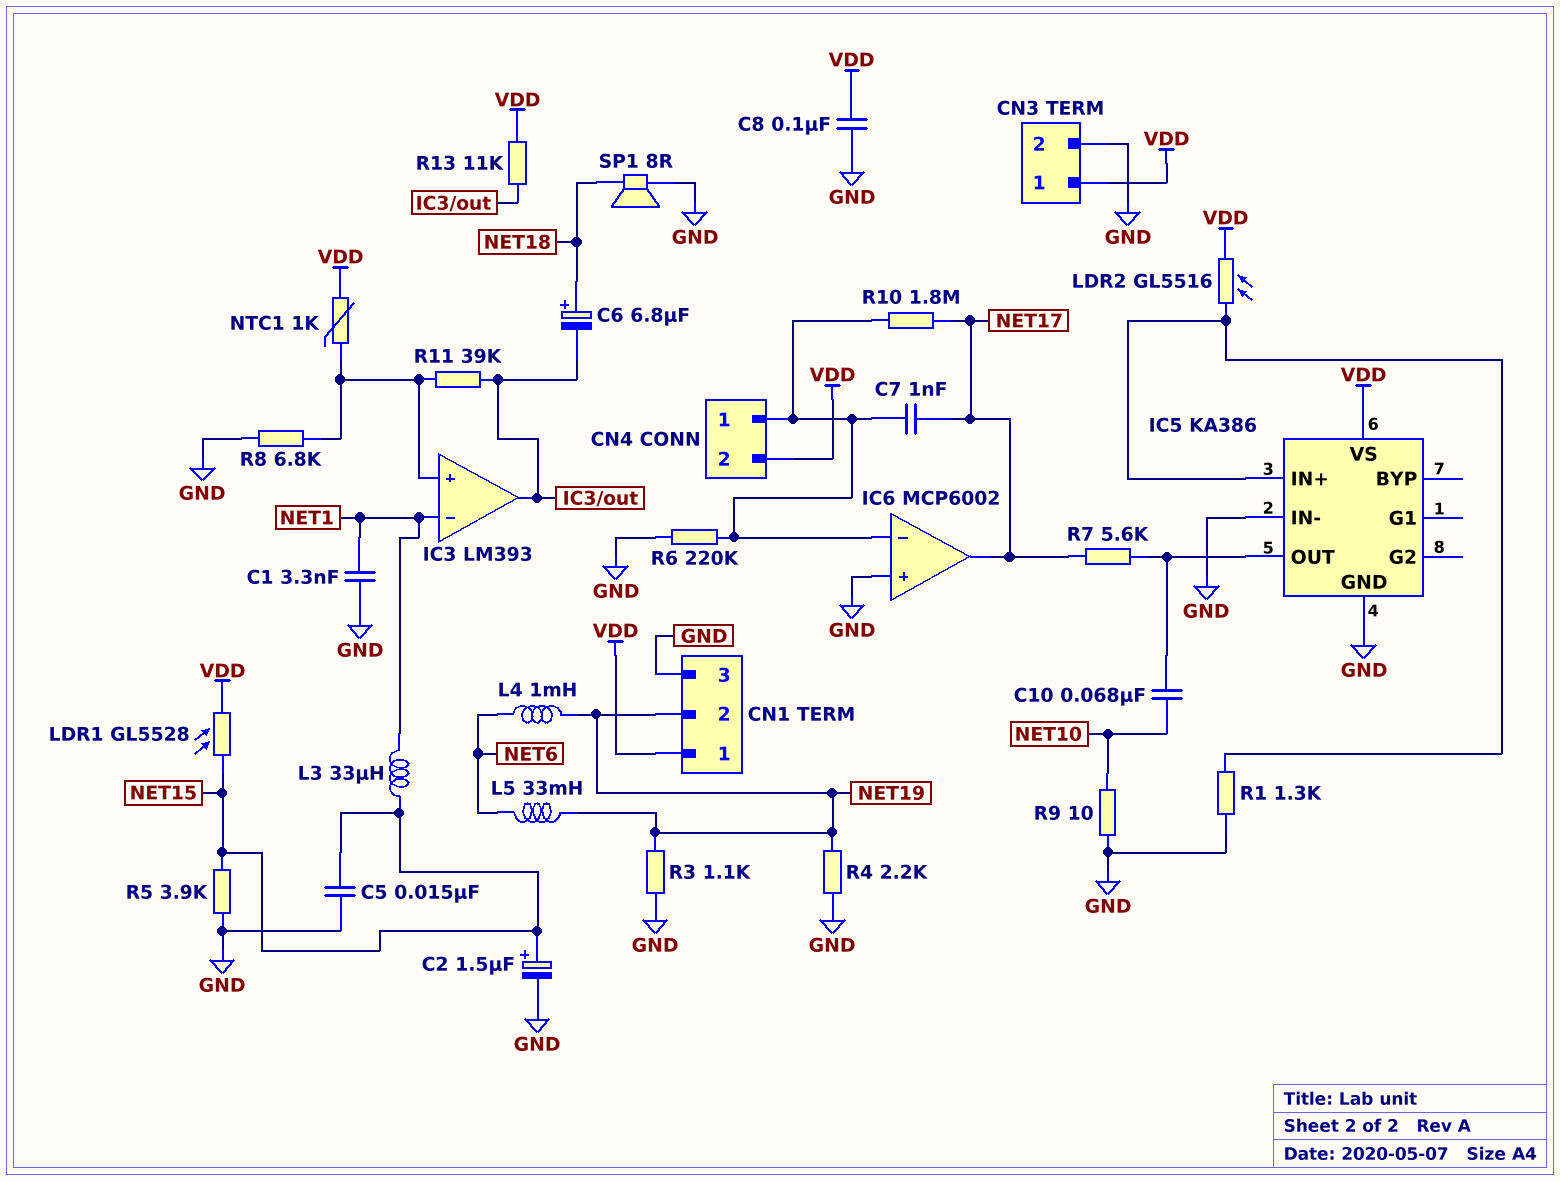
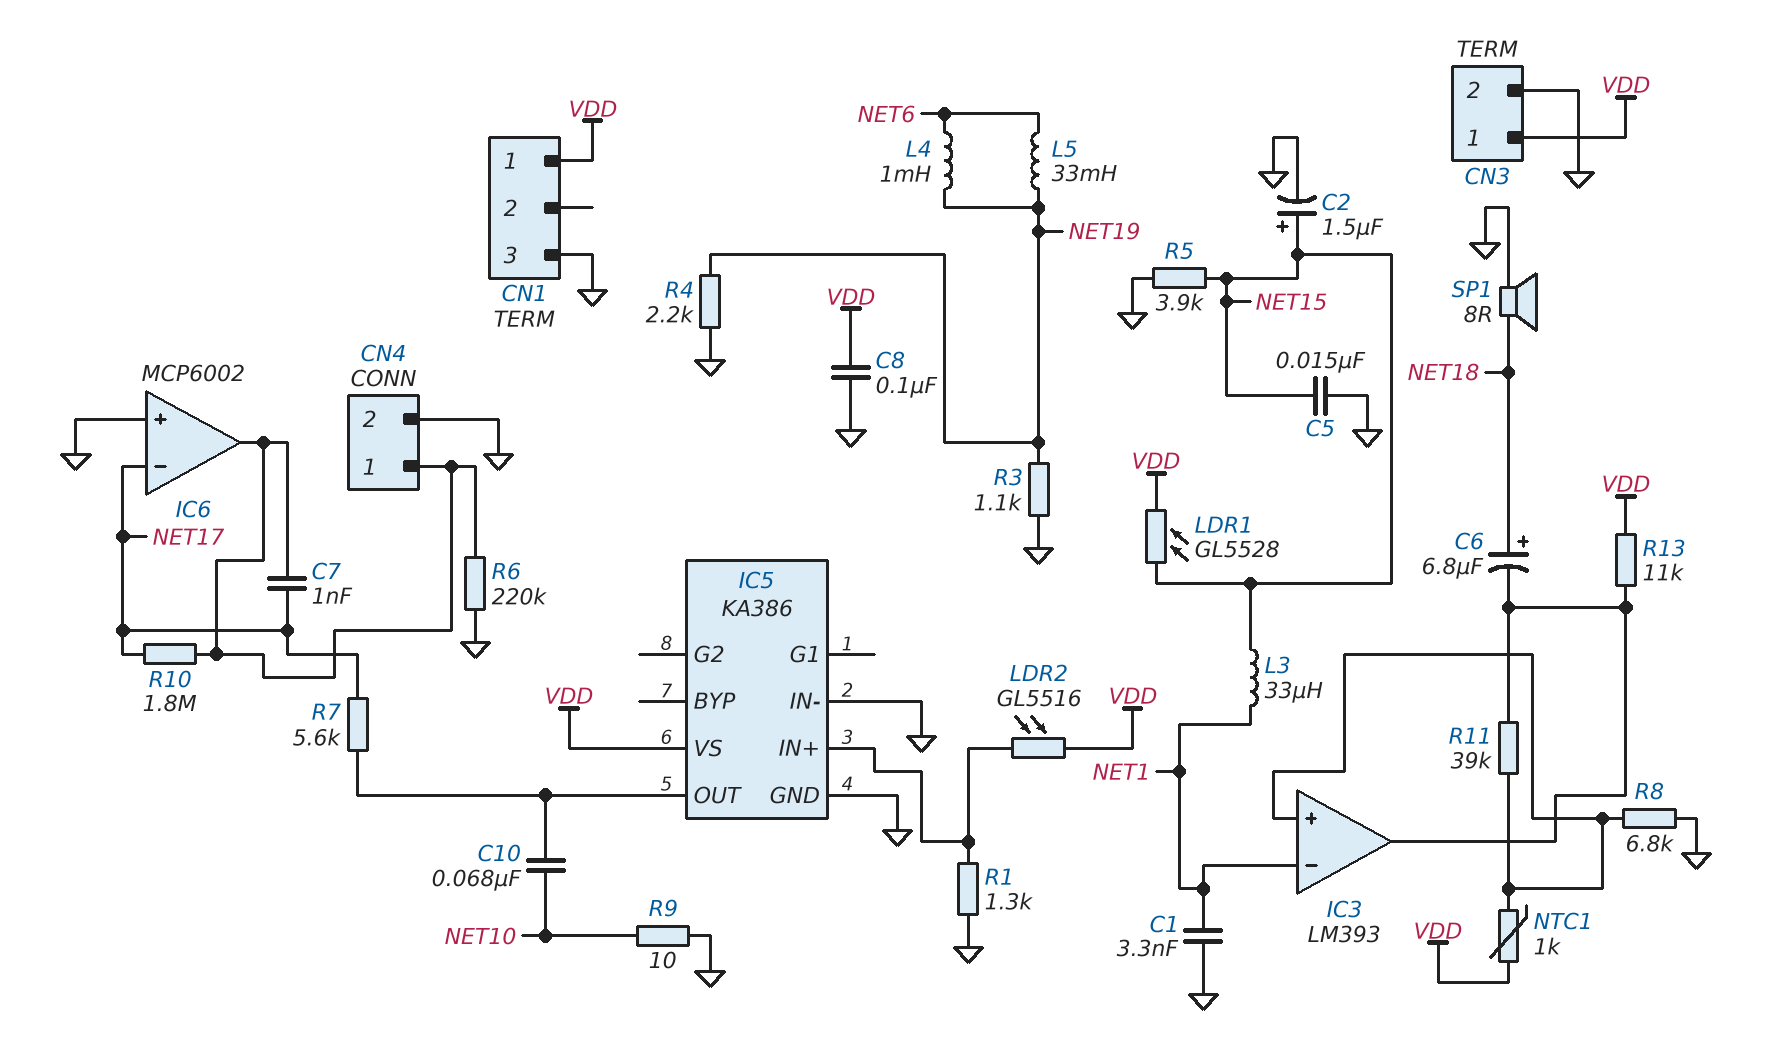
CN1 pin 2: NET19 -> none
CN4 pin 2: VDD -> GND
IC6 pin in-: CN4/1 -> NET17
IC6 pin out: NET17 -> CN4/1

